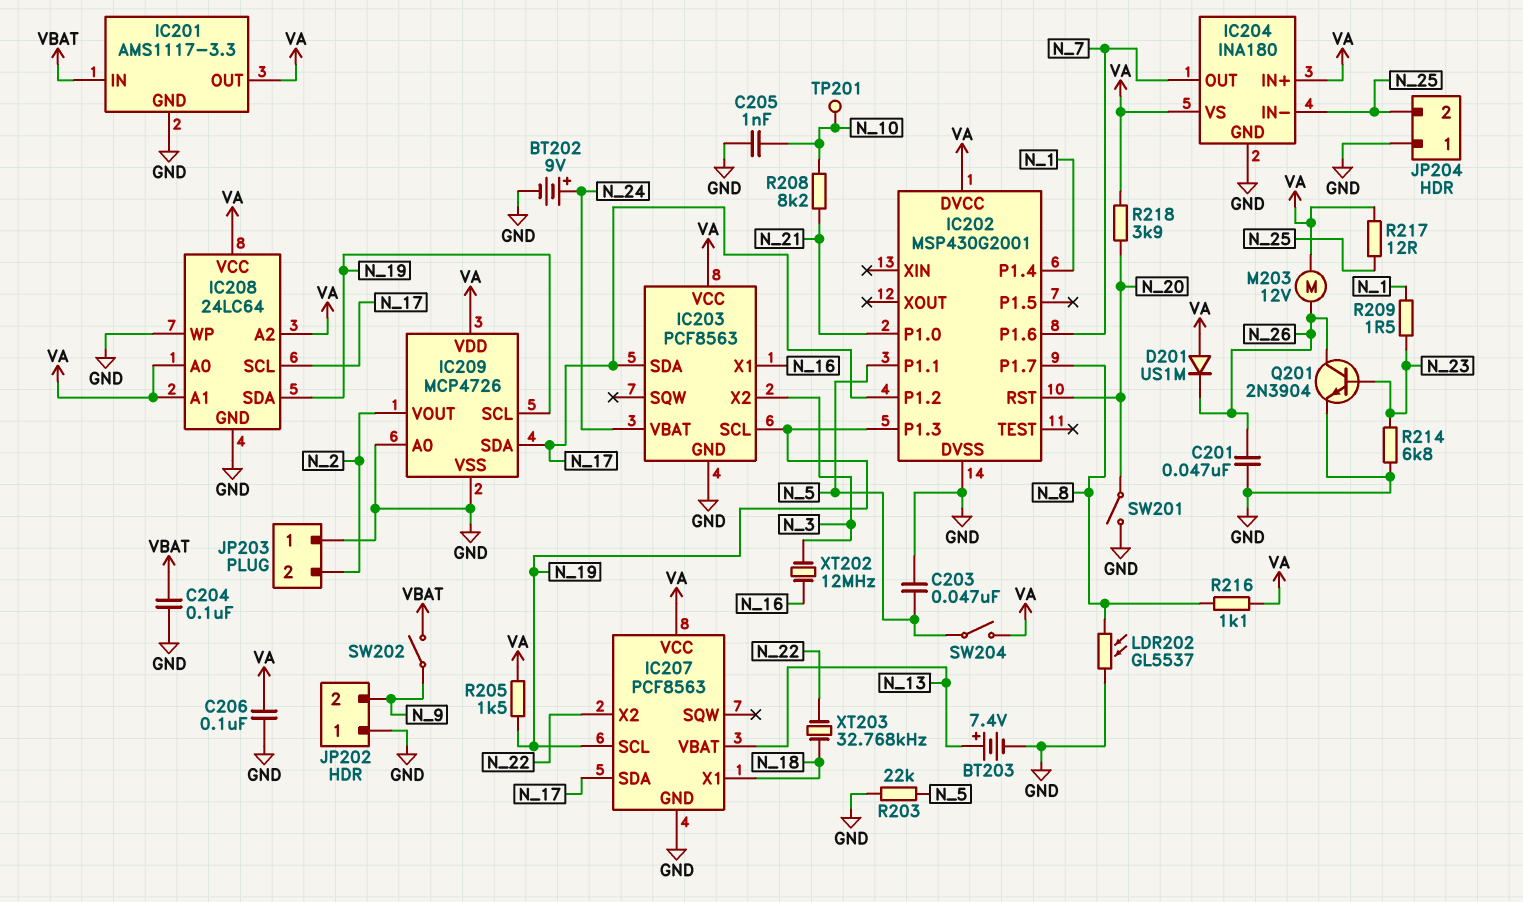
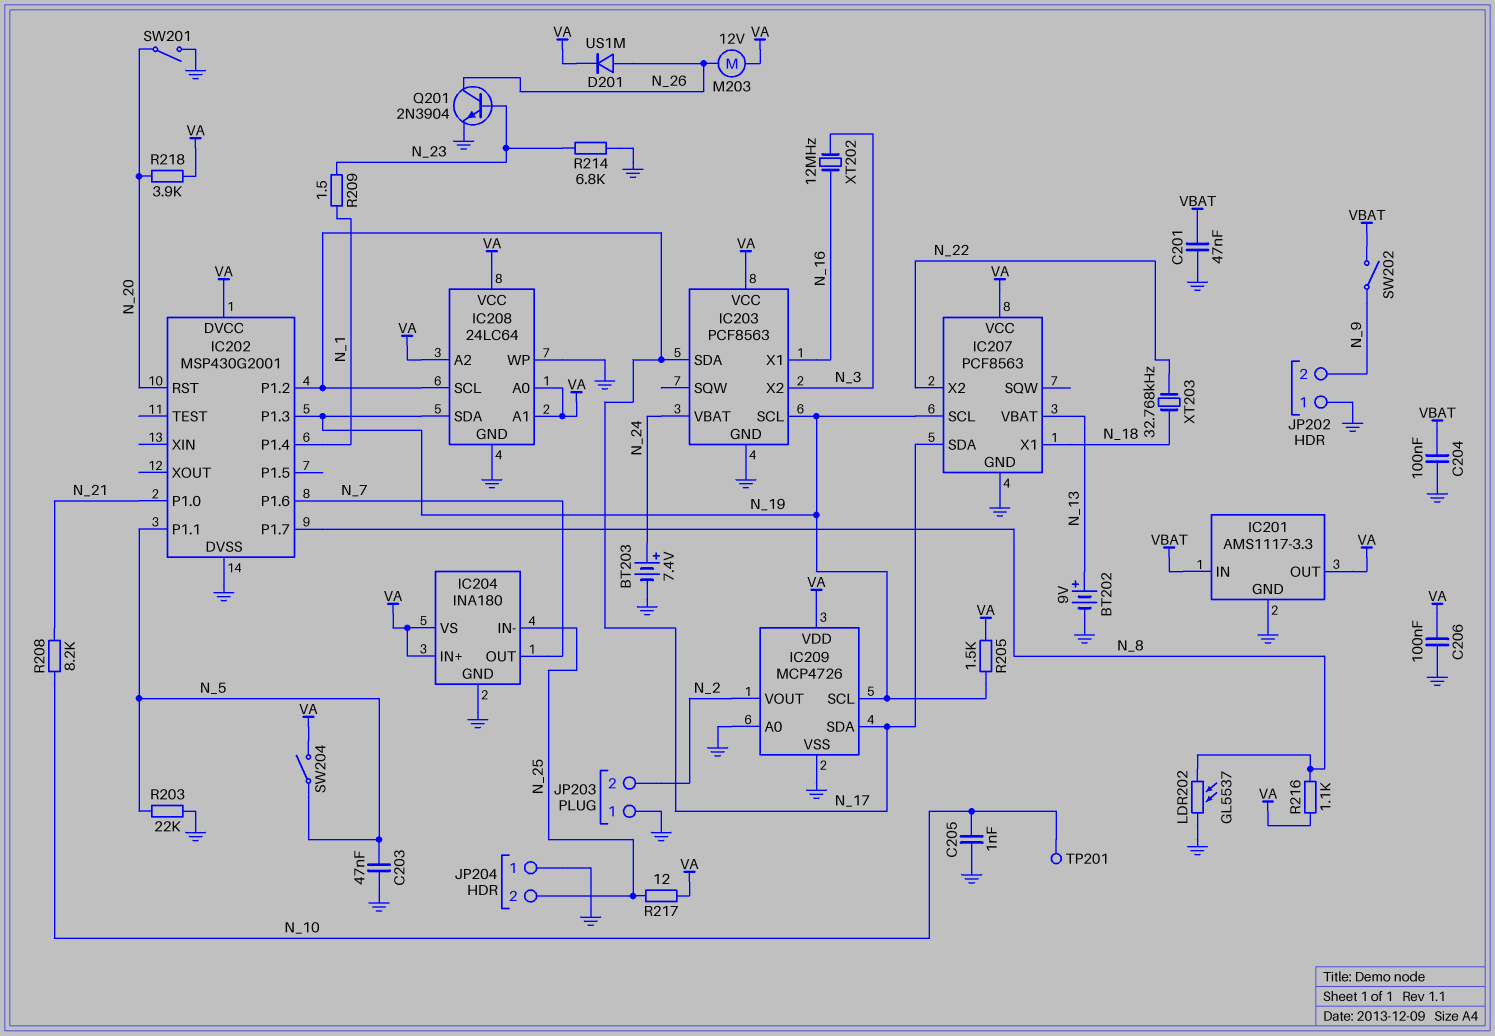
BT202: 9V (plus N_24, minus GND) -> 9V (plus N_13, minus GND)
BT203: 7.4V (plus N_13, minus GND) -> 7.4V (plus N_24, minus GND)
C201: 47nF (GND, N_26) -> 47nF (GND, VBAT)
D201: diode US1M (A VA, K N_26) -> diode US1M (A N_26, K VA)

